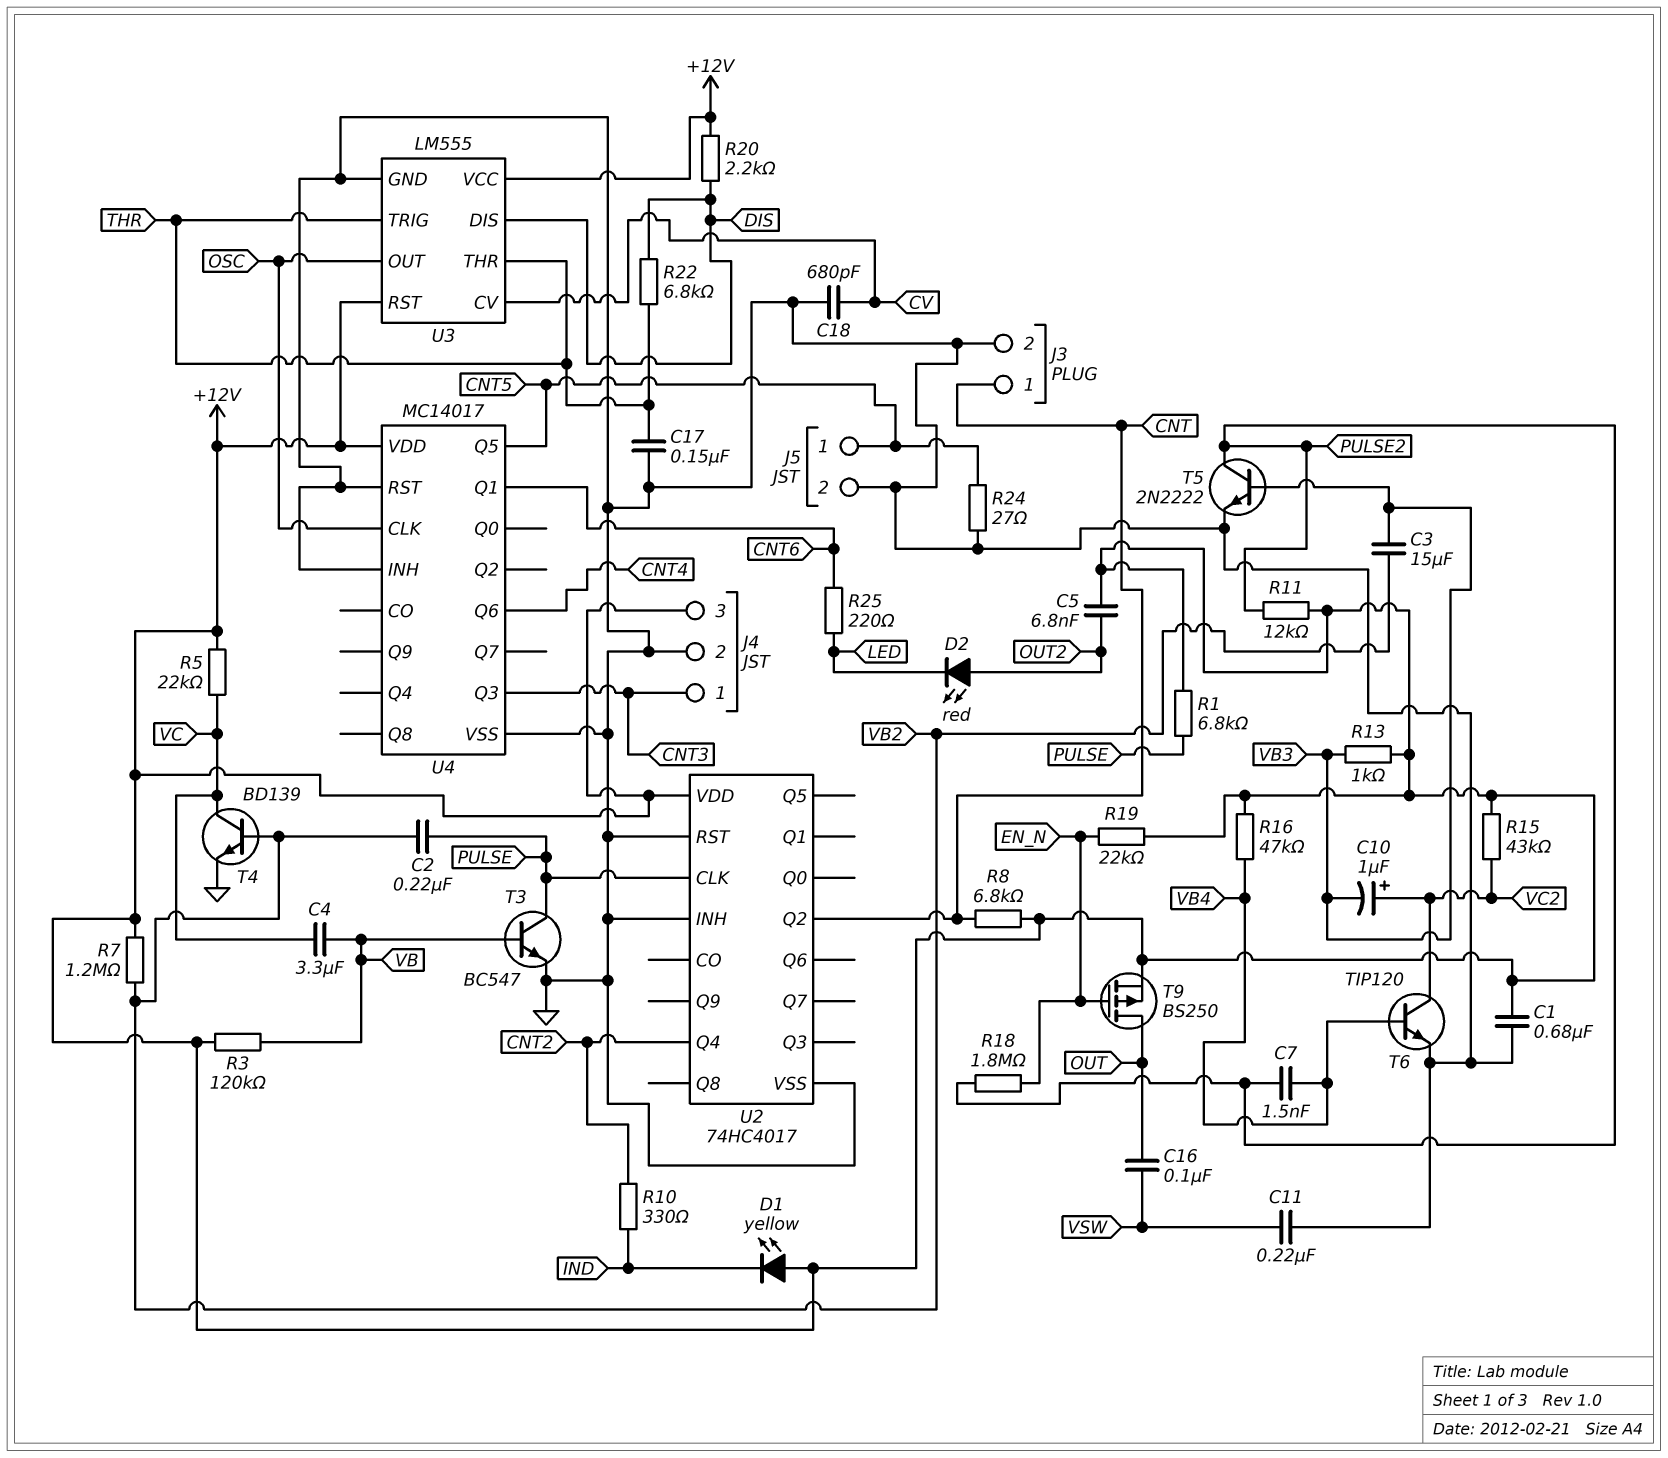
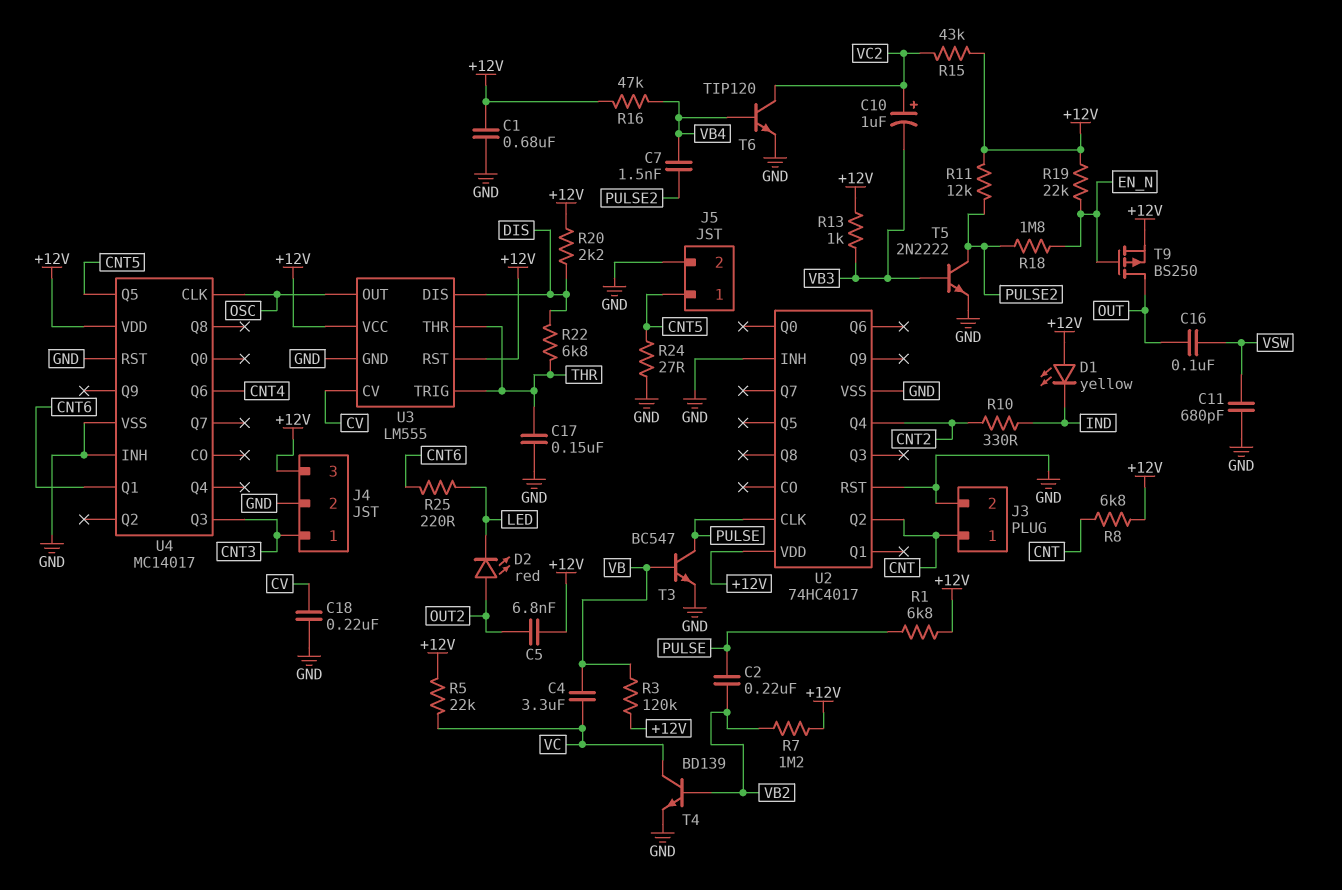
C3: 15uF (VB2, VB3) -> none
C11: 220nF (GND, VSW) -> 680pF (GND, VSW)
C18: 680pF (CV, GND) -> 220nF (CV, GND)

